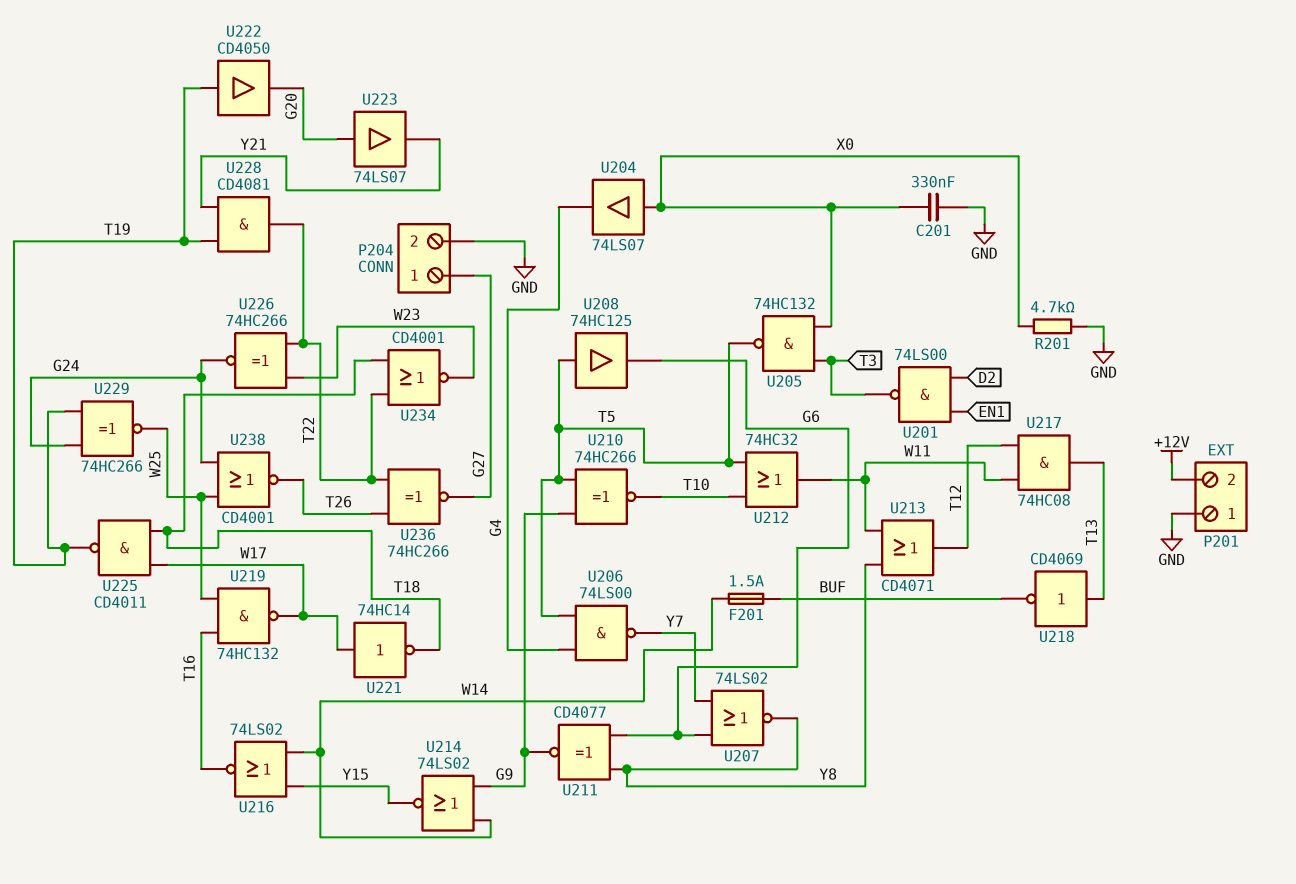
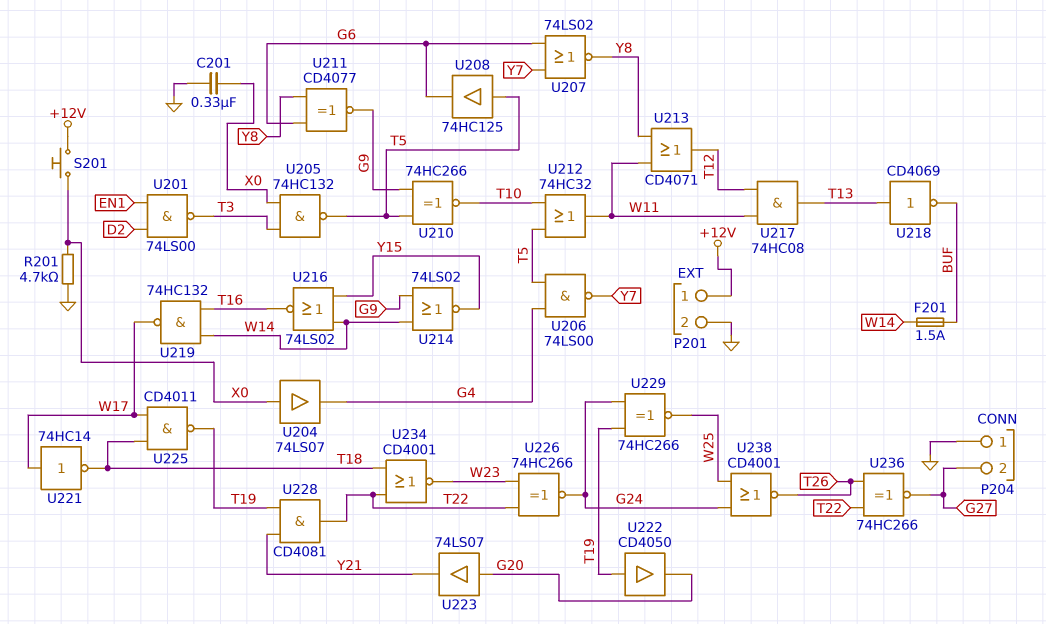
P201 pin 1: GND -> +12V
P201 pin 2: +12V -> GND
P204 pin 1: G27 -> GND
P204 pin 2: GND -> G27
S201: none -> button (+12V, X0)
U219: NAND 74HC132 (in T16, in W25, out W17) -> NAND 74HC132 (in T16, in W14, out W17)

